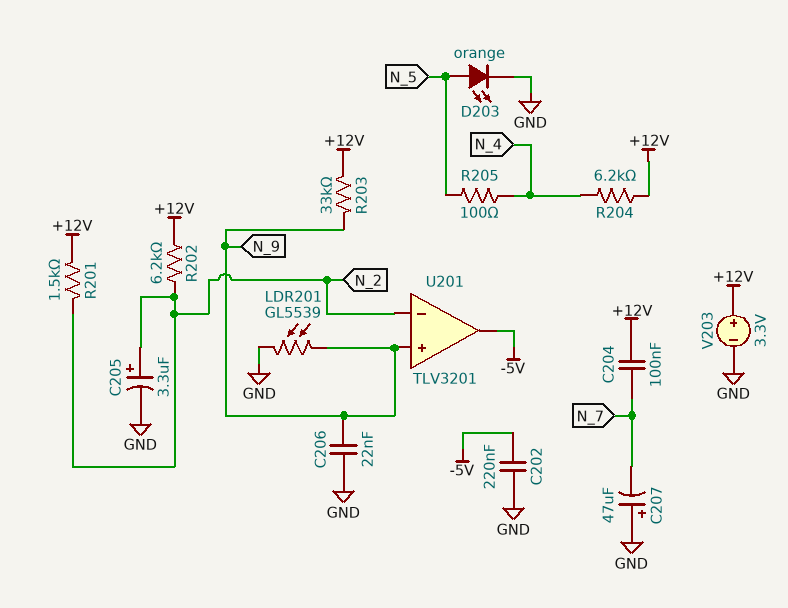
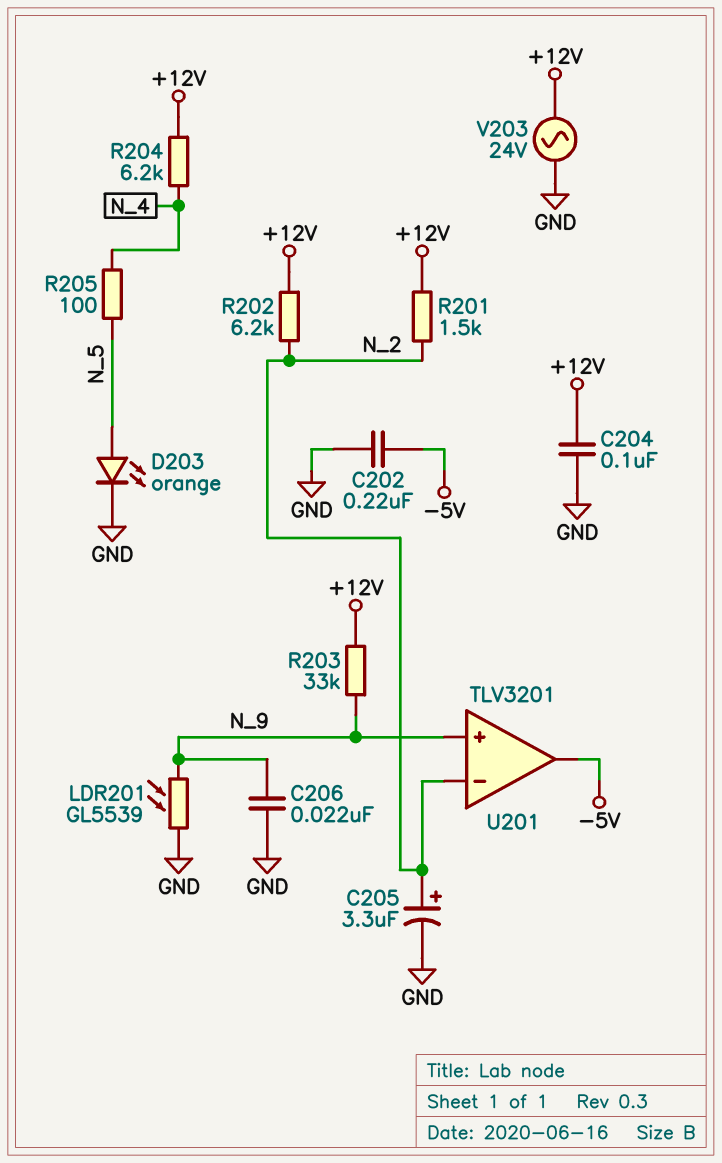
C204: 100nF (+12V, N_7) -> 100nF (+12V, GND)
C207: 47uF (plus GND, minus N_7) -> none
V203: 3.3V (plus +12V, minus GND) -> AC 24V (+12V, GND)

